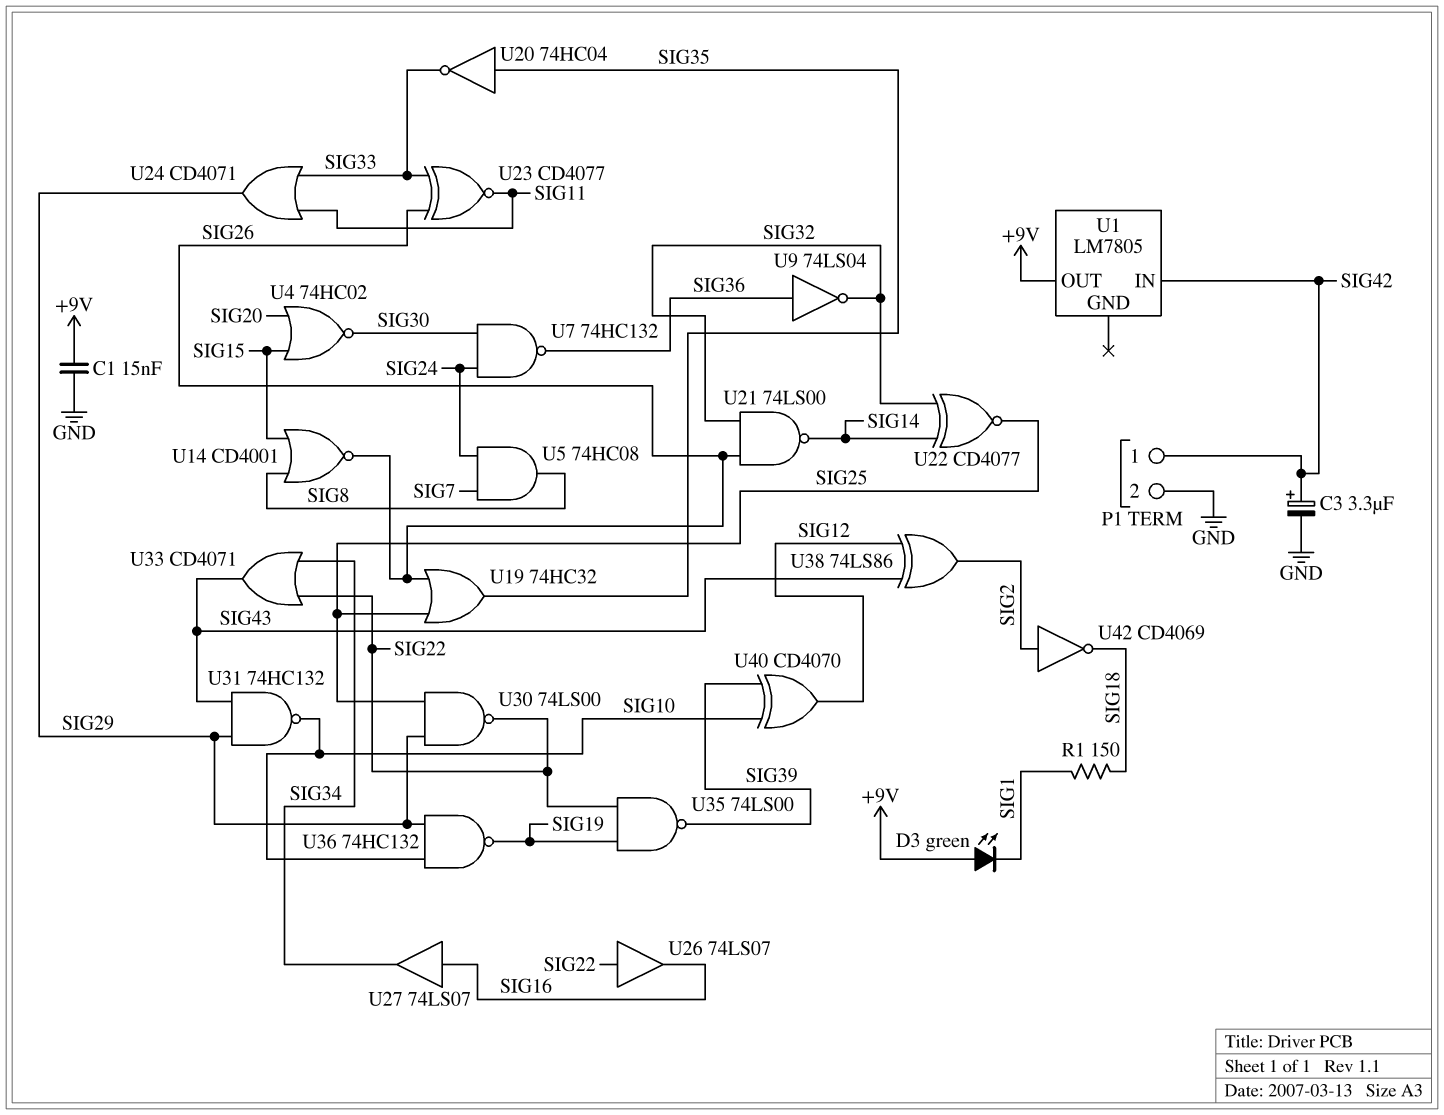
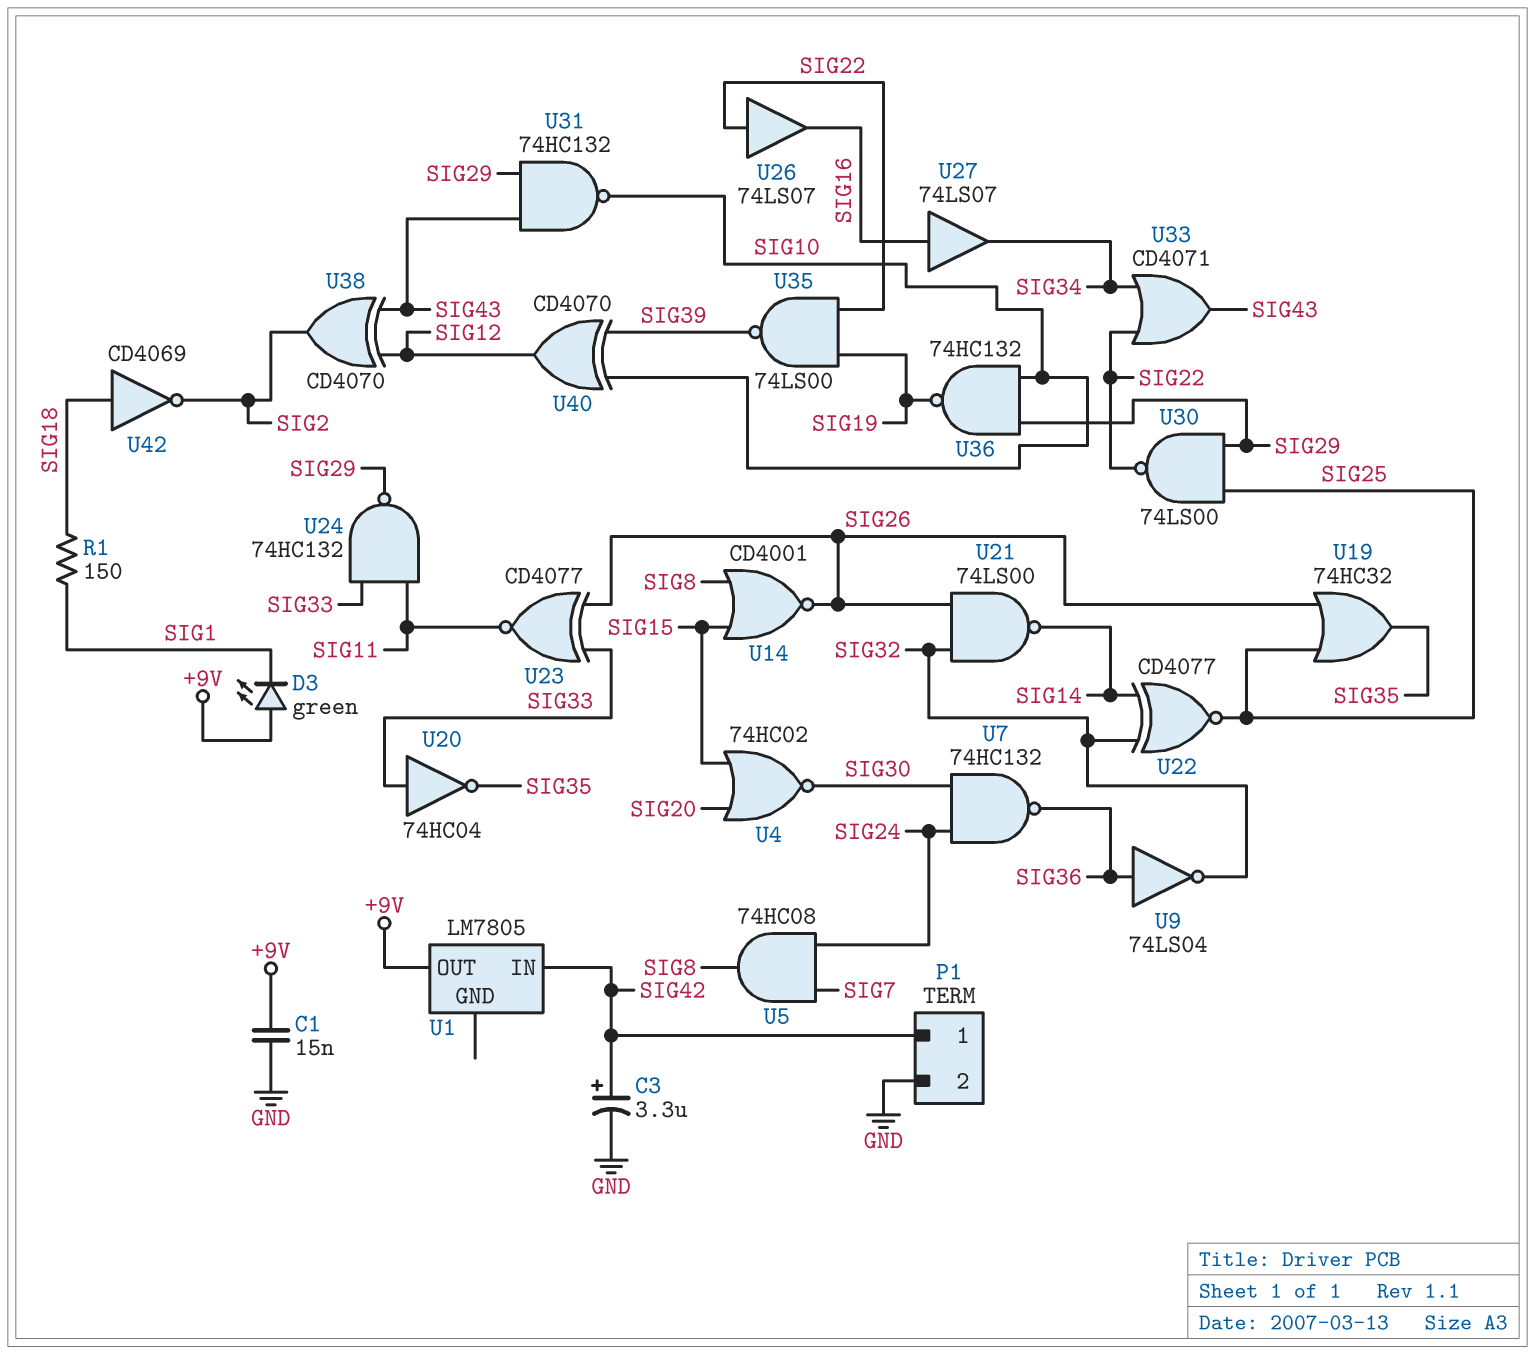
U20: NOT 74HC04 (in SIG35, out SIG33) -> NOT 74HC04 (in SIG33, out SIG35)
U24: OR CD4071 (in SIG11, in SIG33, out SIG29) -> NAND 74HC132 (in SIG11, in SIG33, out SIG29)
U38: XOR 74LS86 (in SIG12, in SIG43, out SIG2) -> XOR CD4070 (in SIG12, in SIG43, out SIG2)
U42: NOT CD4069 (in SIG2, out SIG18) -> NOT CD4069 (in SIG18, out SIG2)

